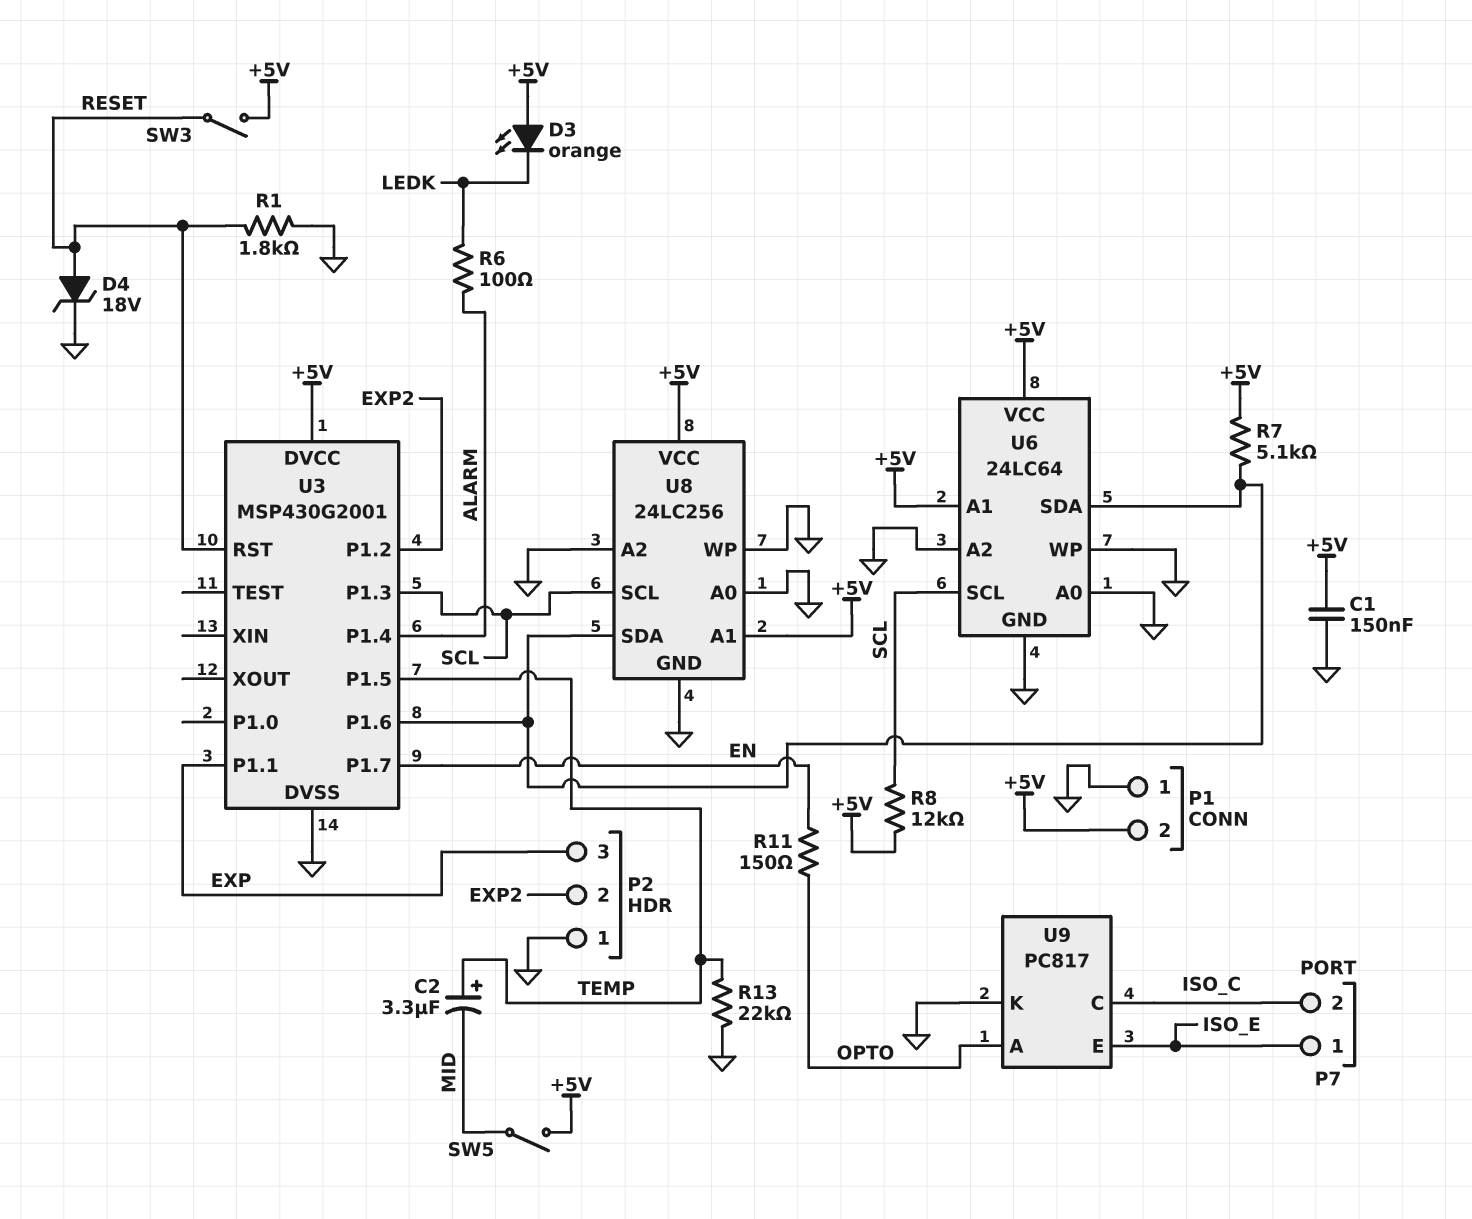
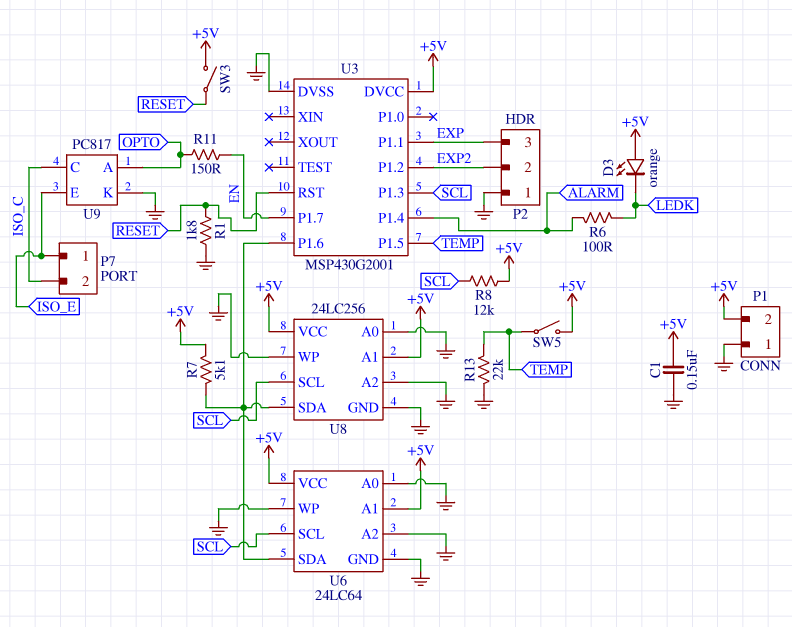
C2: 3.3uF (plus TEMP, minus MID) -> none
D4: zener 18V (A RESET, K GND) -> none
SW5: switch (+5V, MID) -> switch (+5V, TEMP)

